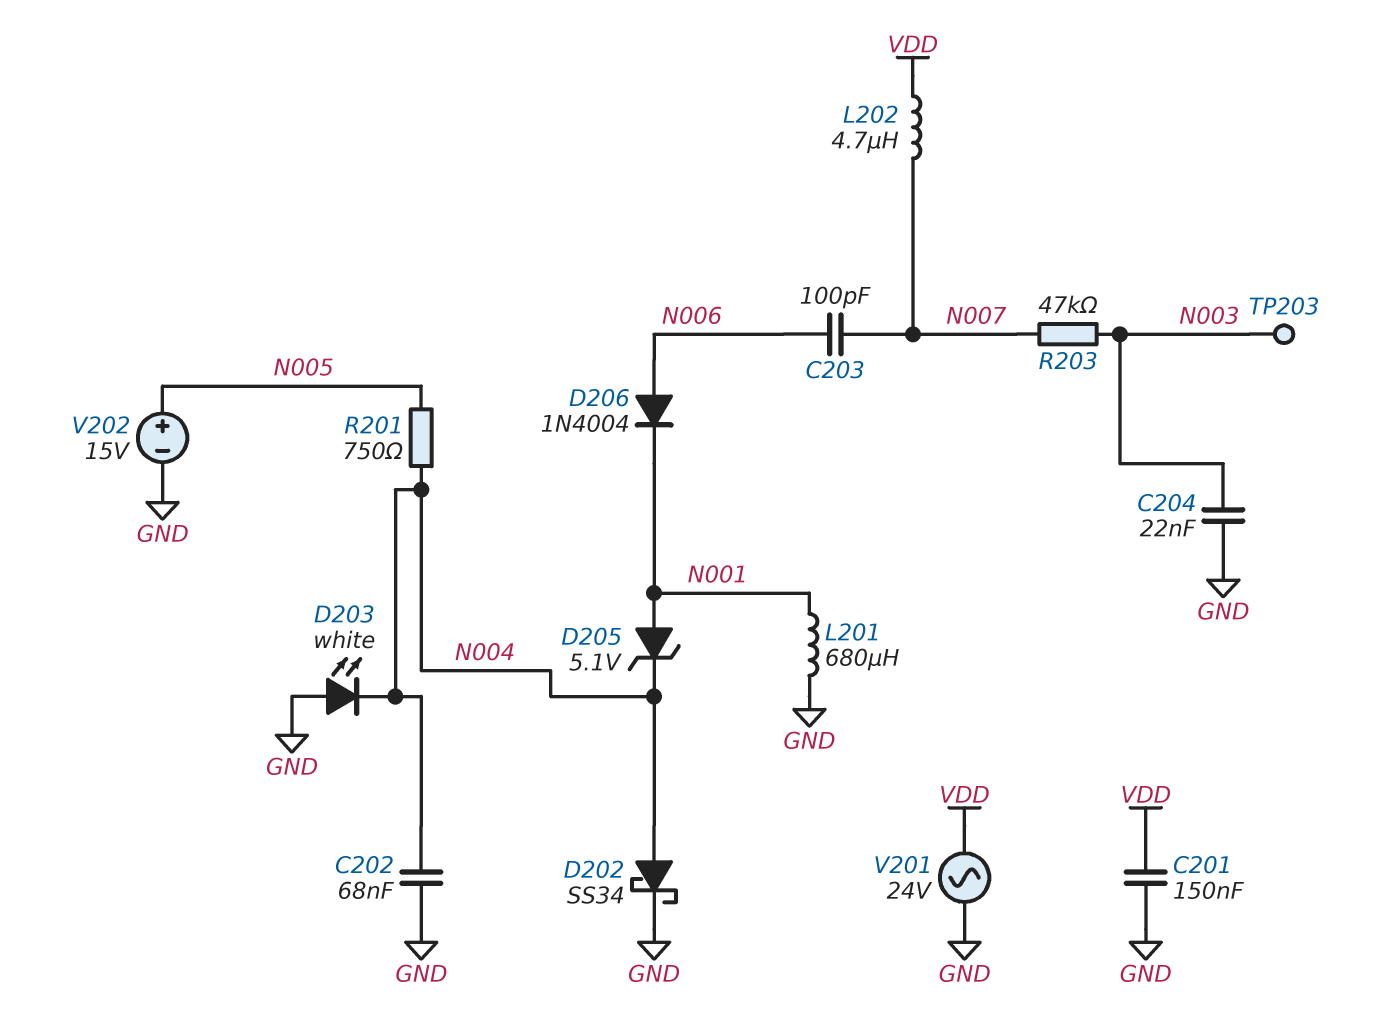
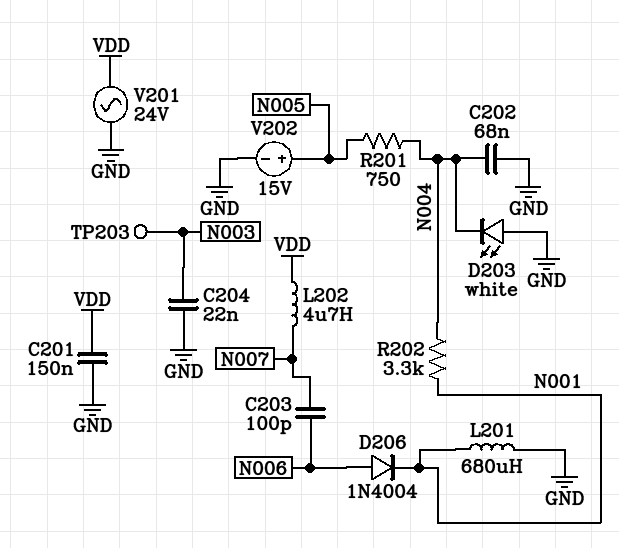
D202: schottky SS34 (A N004, K GND) -> none
D205: zener 5.1V (A N001, K N004) -> none
R202: none -> 3.3k (N001, N004)
R203: 47k (N003, N007) -> none

